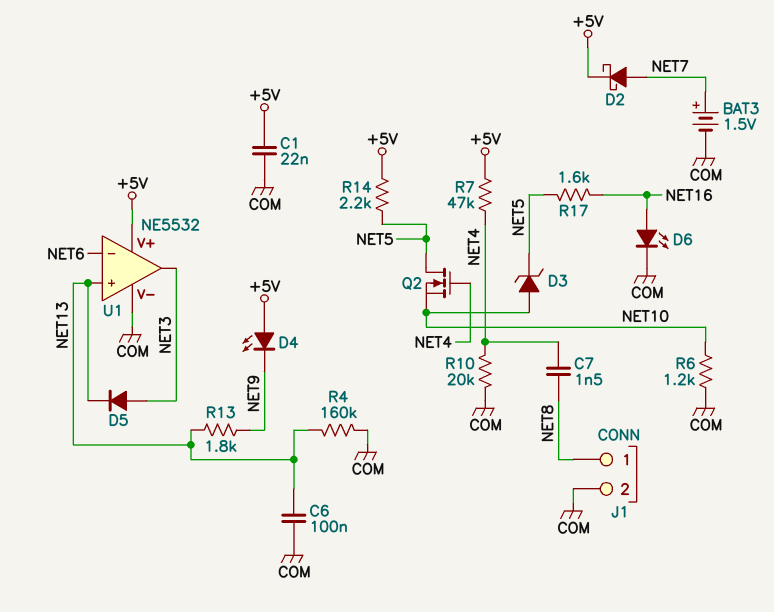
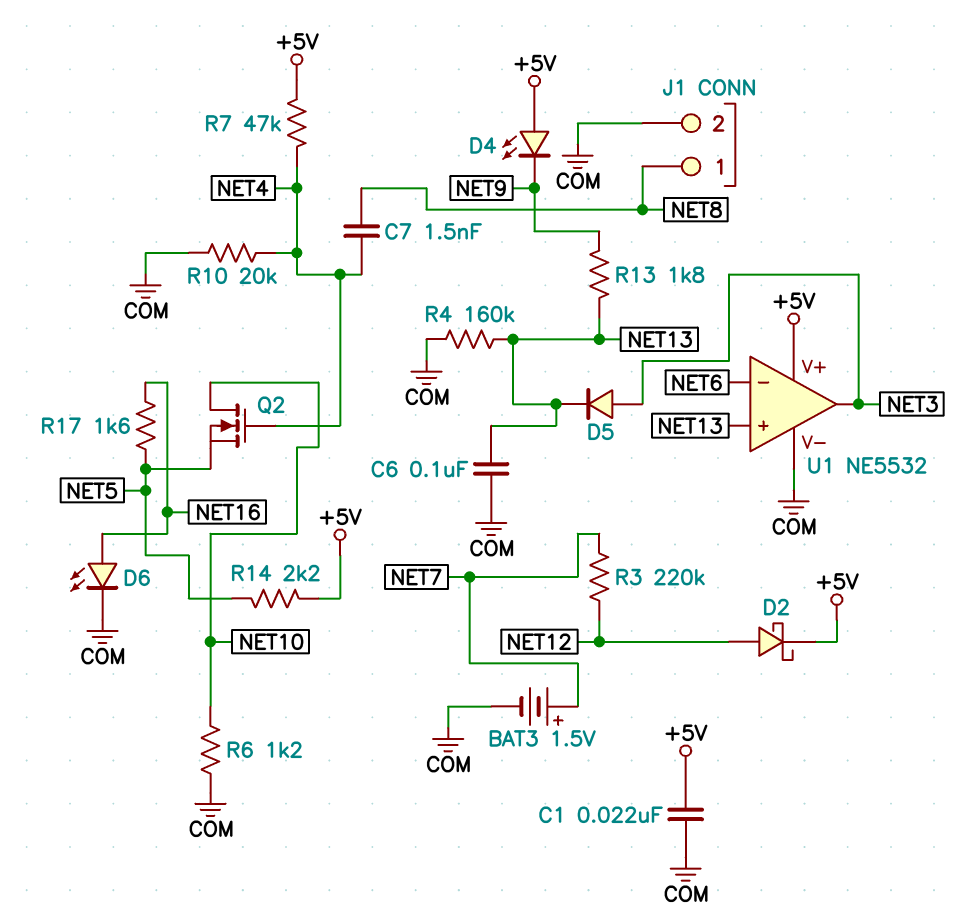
D2: schottky (A NET7, K +5V) -> schottky (A NET12, K +5V)
D3: zener (A NET10, K NET5) -> none
Q2: NMOS (G NET4, D NET5, S NET10) -> NMOS (G NET4, D NET10, S NET5)
R3: none -> 220k (NET7, NET12)

